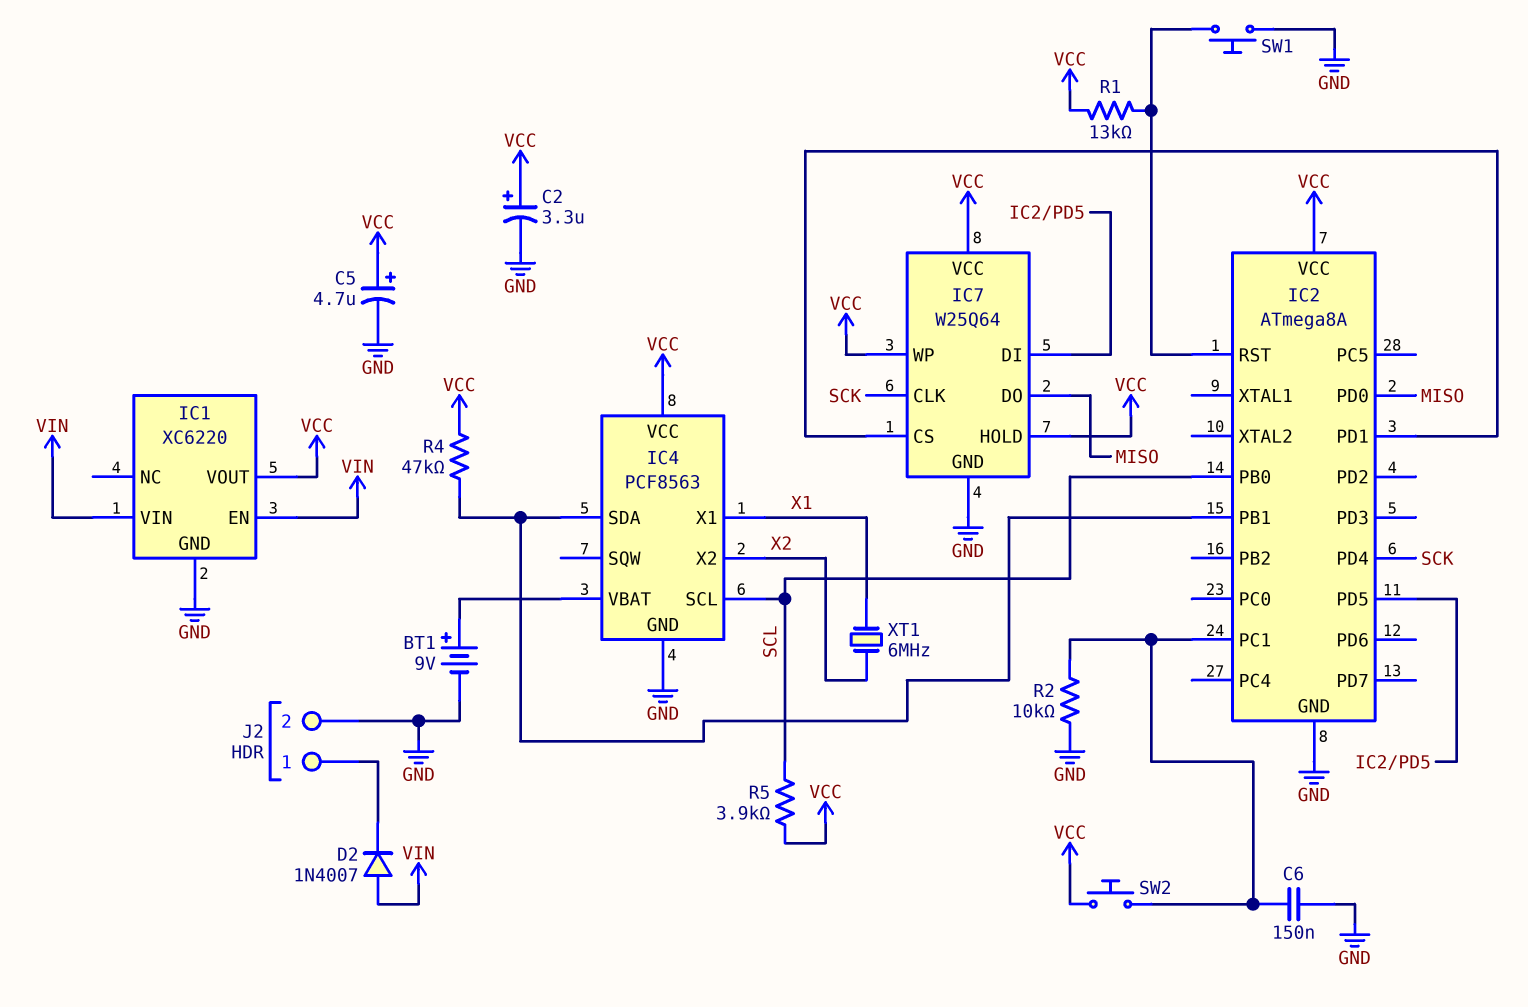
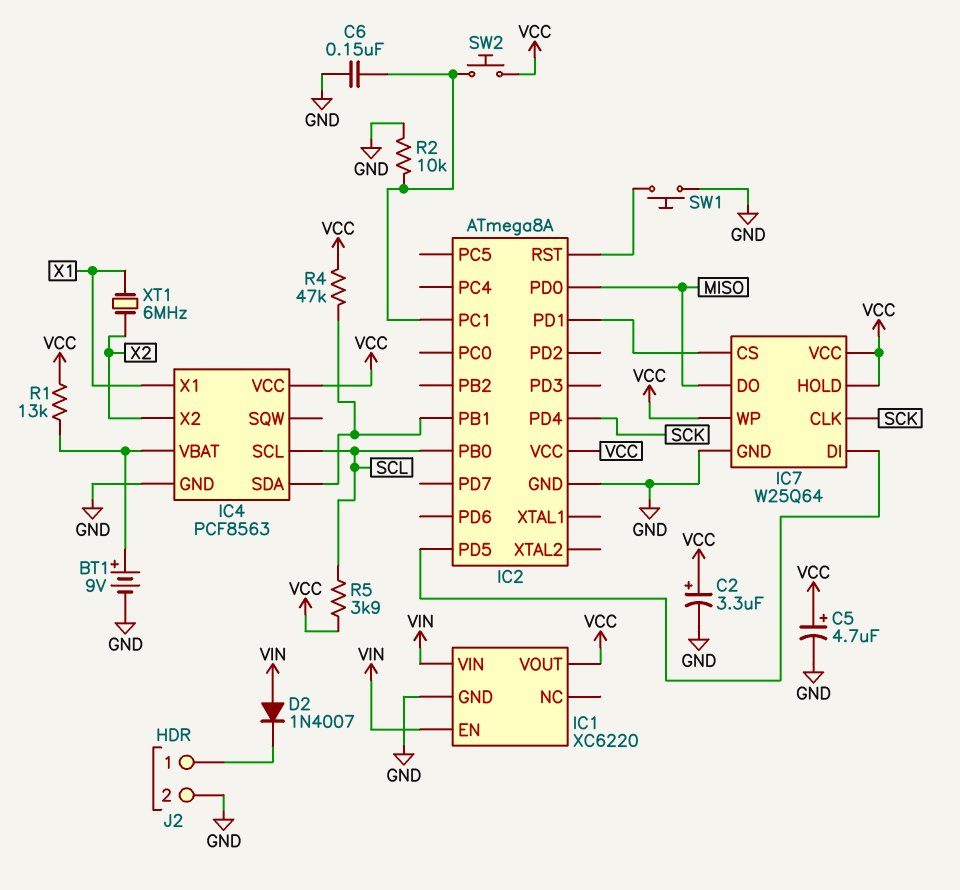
R1: 13k (IC2/RST, VCC) -> 13k (IC4/VBAT, VCC)

